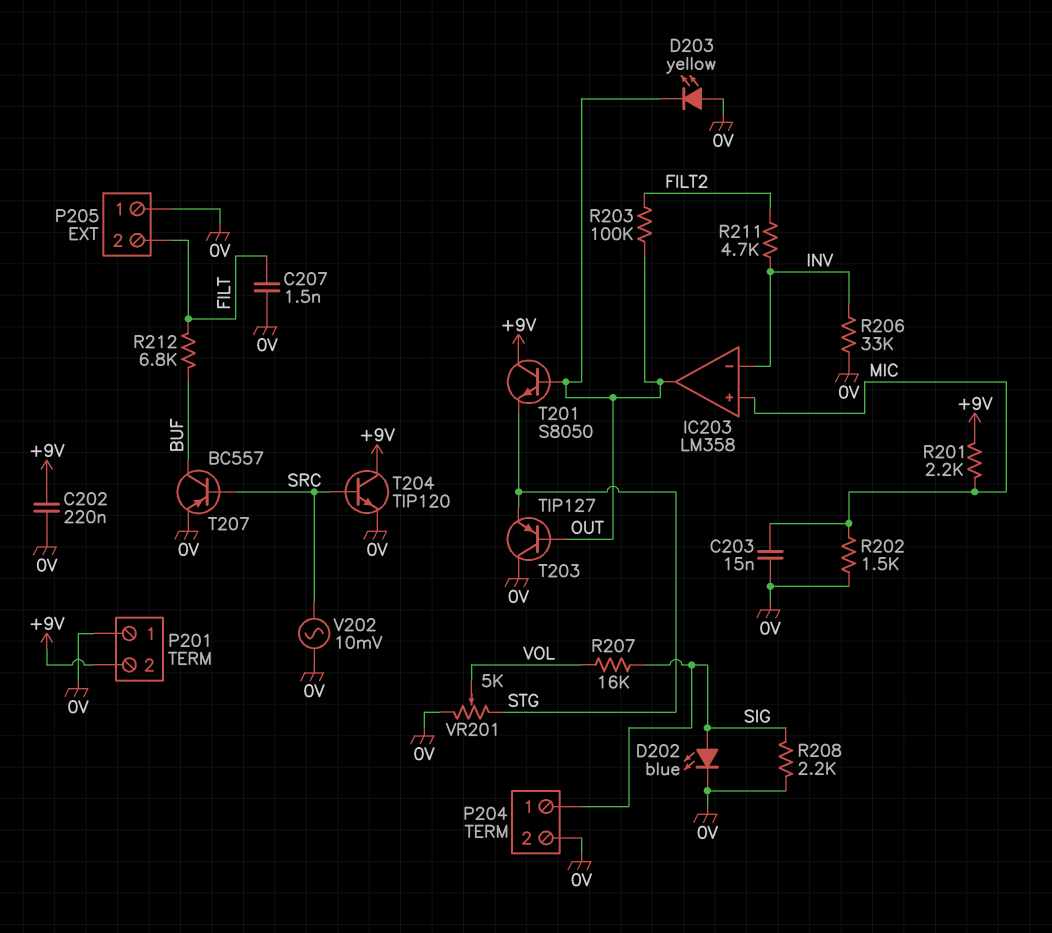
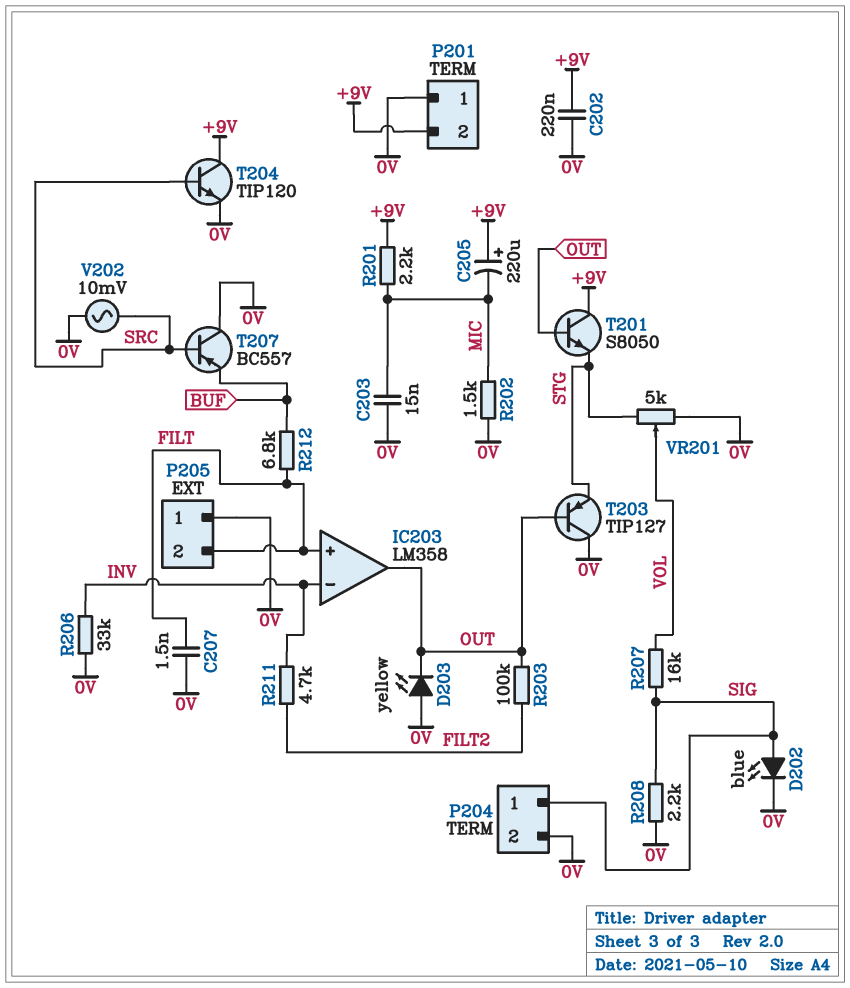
C205: none -> 220uF (plus +9V, minus MIC)
IC203 pin in+: MIC -> FILT
T207: PNP BC557 (B SRC, C BUF, E 0V) -> PNP BC557 (B SRC, C 0V, E BUF)

